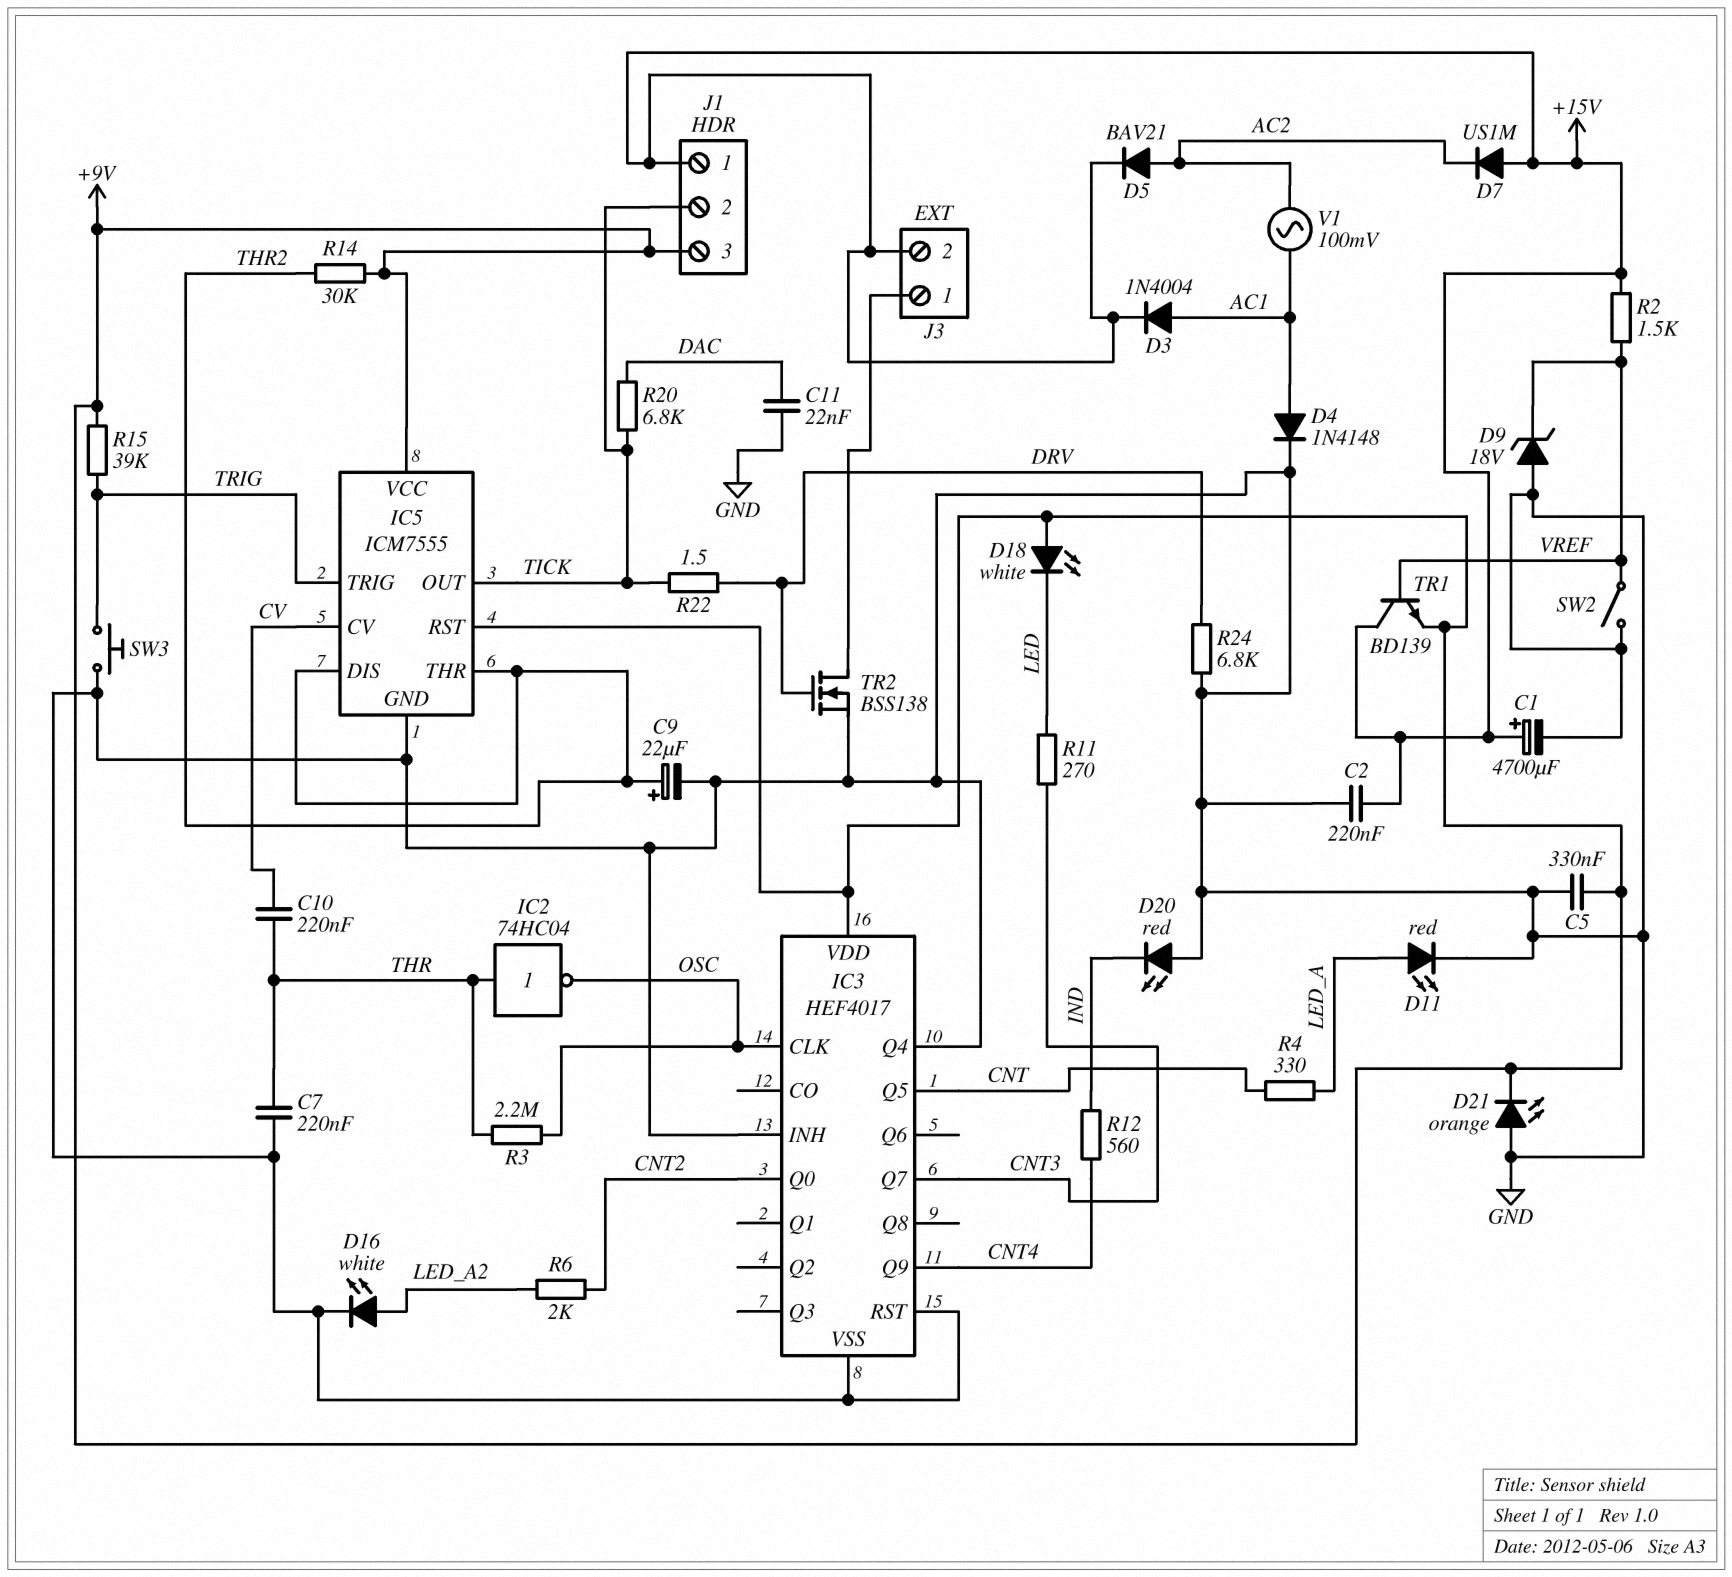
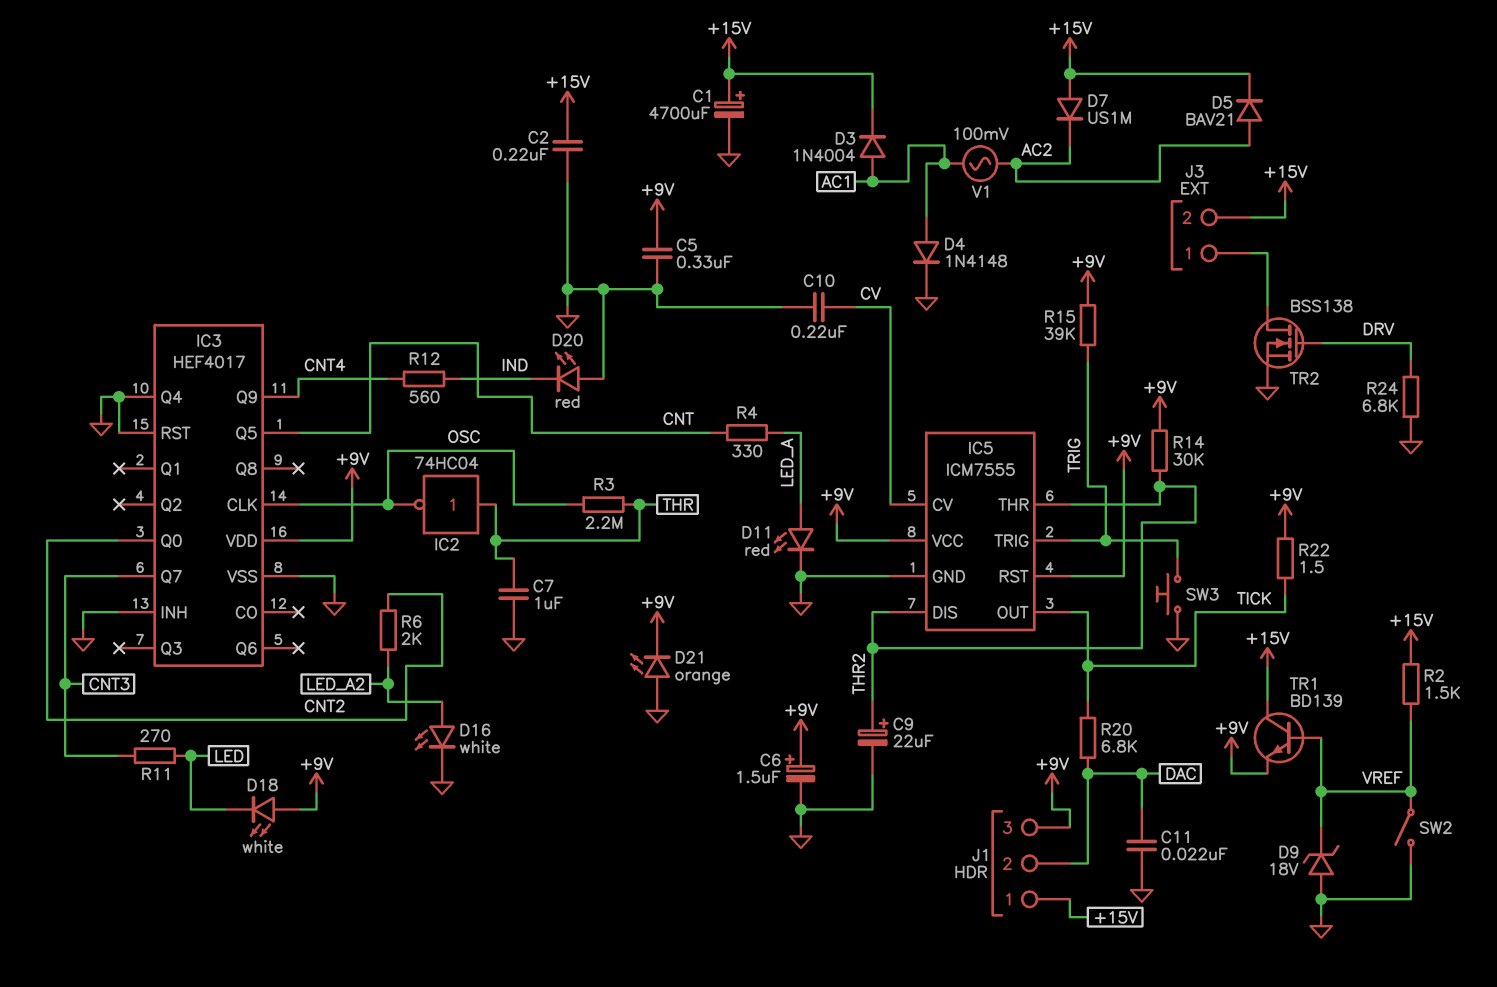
C6: none -> 1.5uF (plus +9V, minus GND)
C7: 220nF (GND, THR) -> 1uF (GND, THR)
C10: 220nF (CV, THR) -> 220nF (CV, GND)
J1 pin 2: TICK -> DAC
R22: 1.5 (DRV, TICK) -> 1.5 (+9V, TICK)

